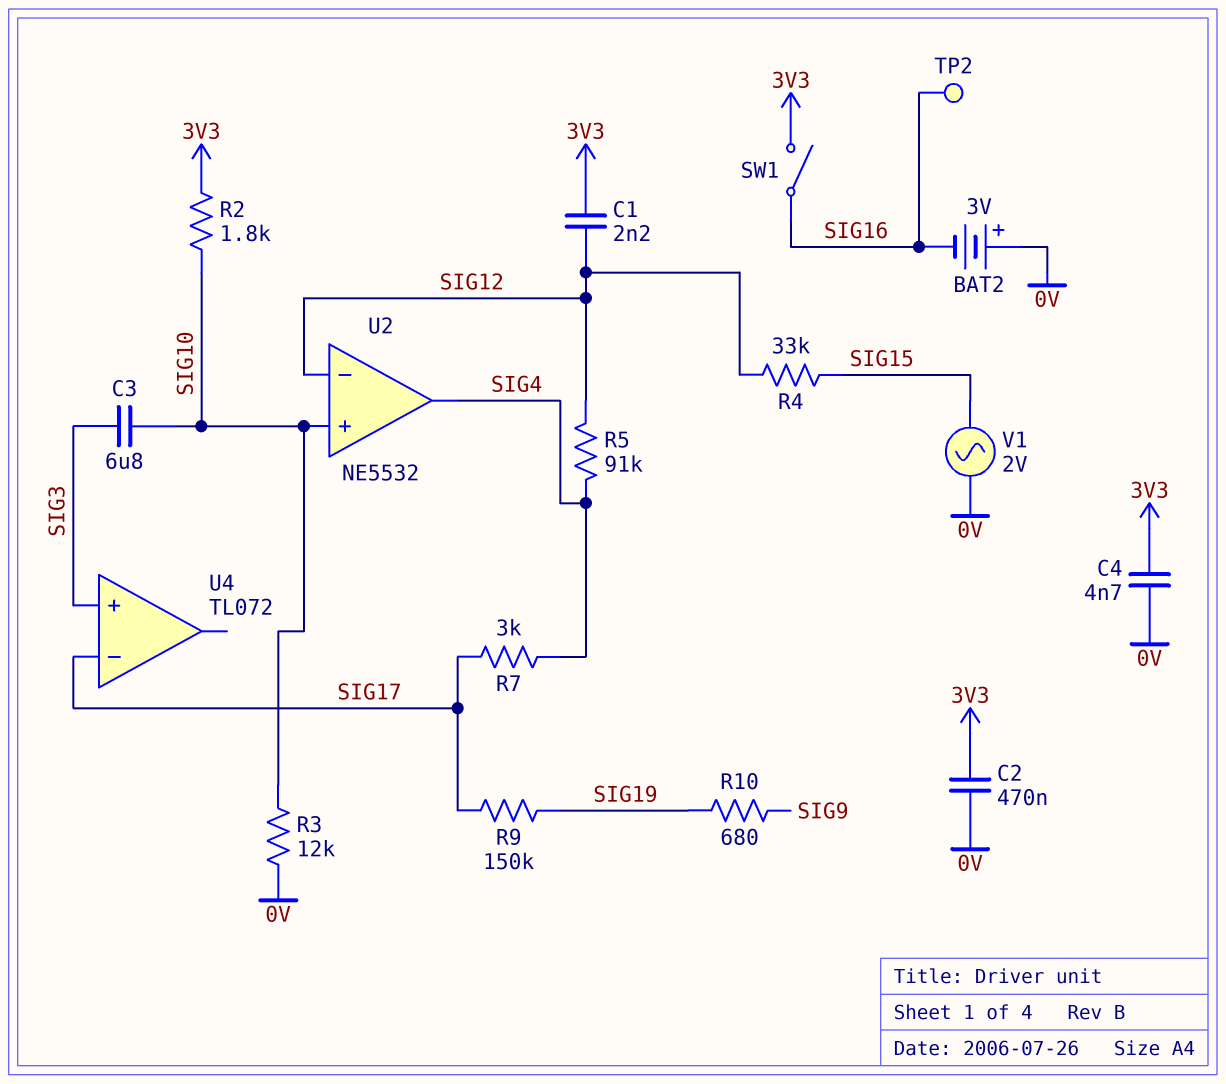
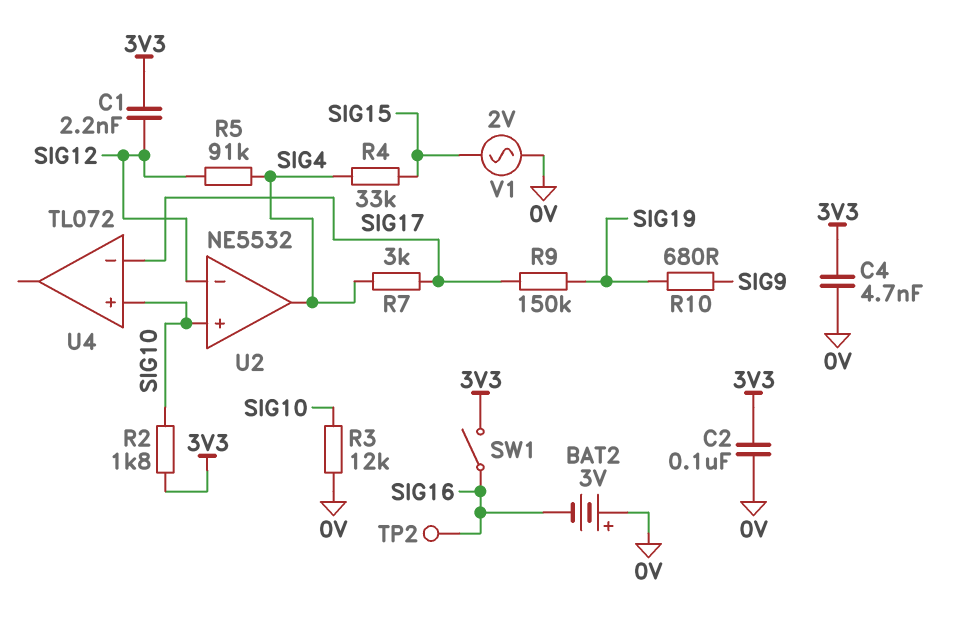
C2: 470nF (0V, 3V3) -> 100nF (0V, 3V3)
C3: 6.8uF (SIG3, SIG10) -> none
R4: 33k (SIG12, SIG15) -> 33k (SIG4, SIG15)
U4 pin in+: SIG3 -> SIG10

